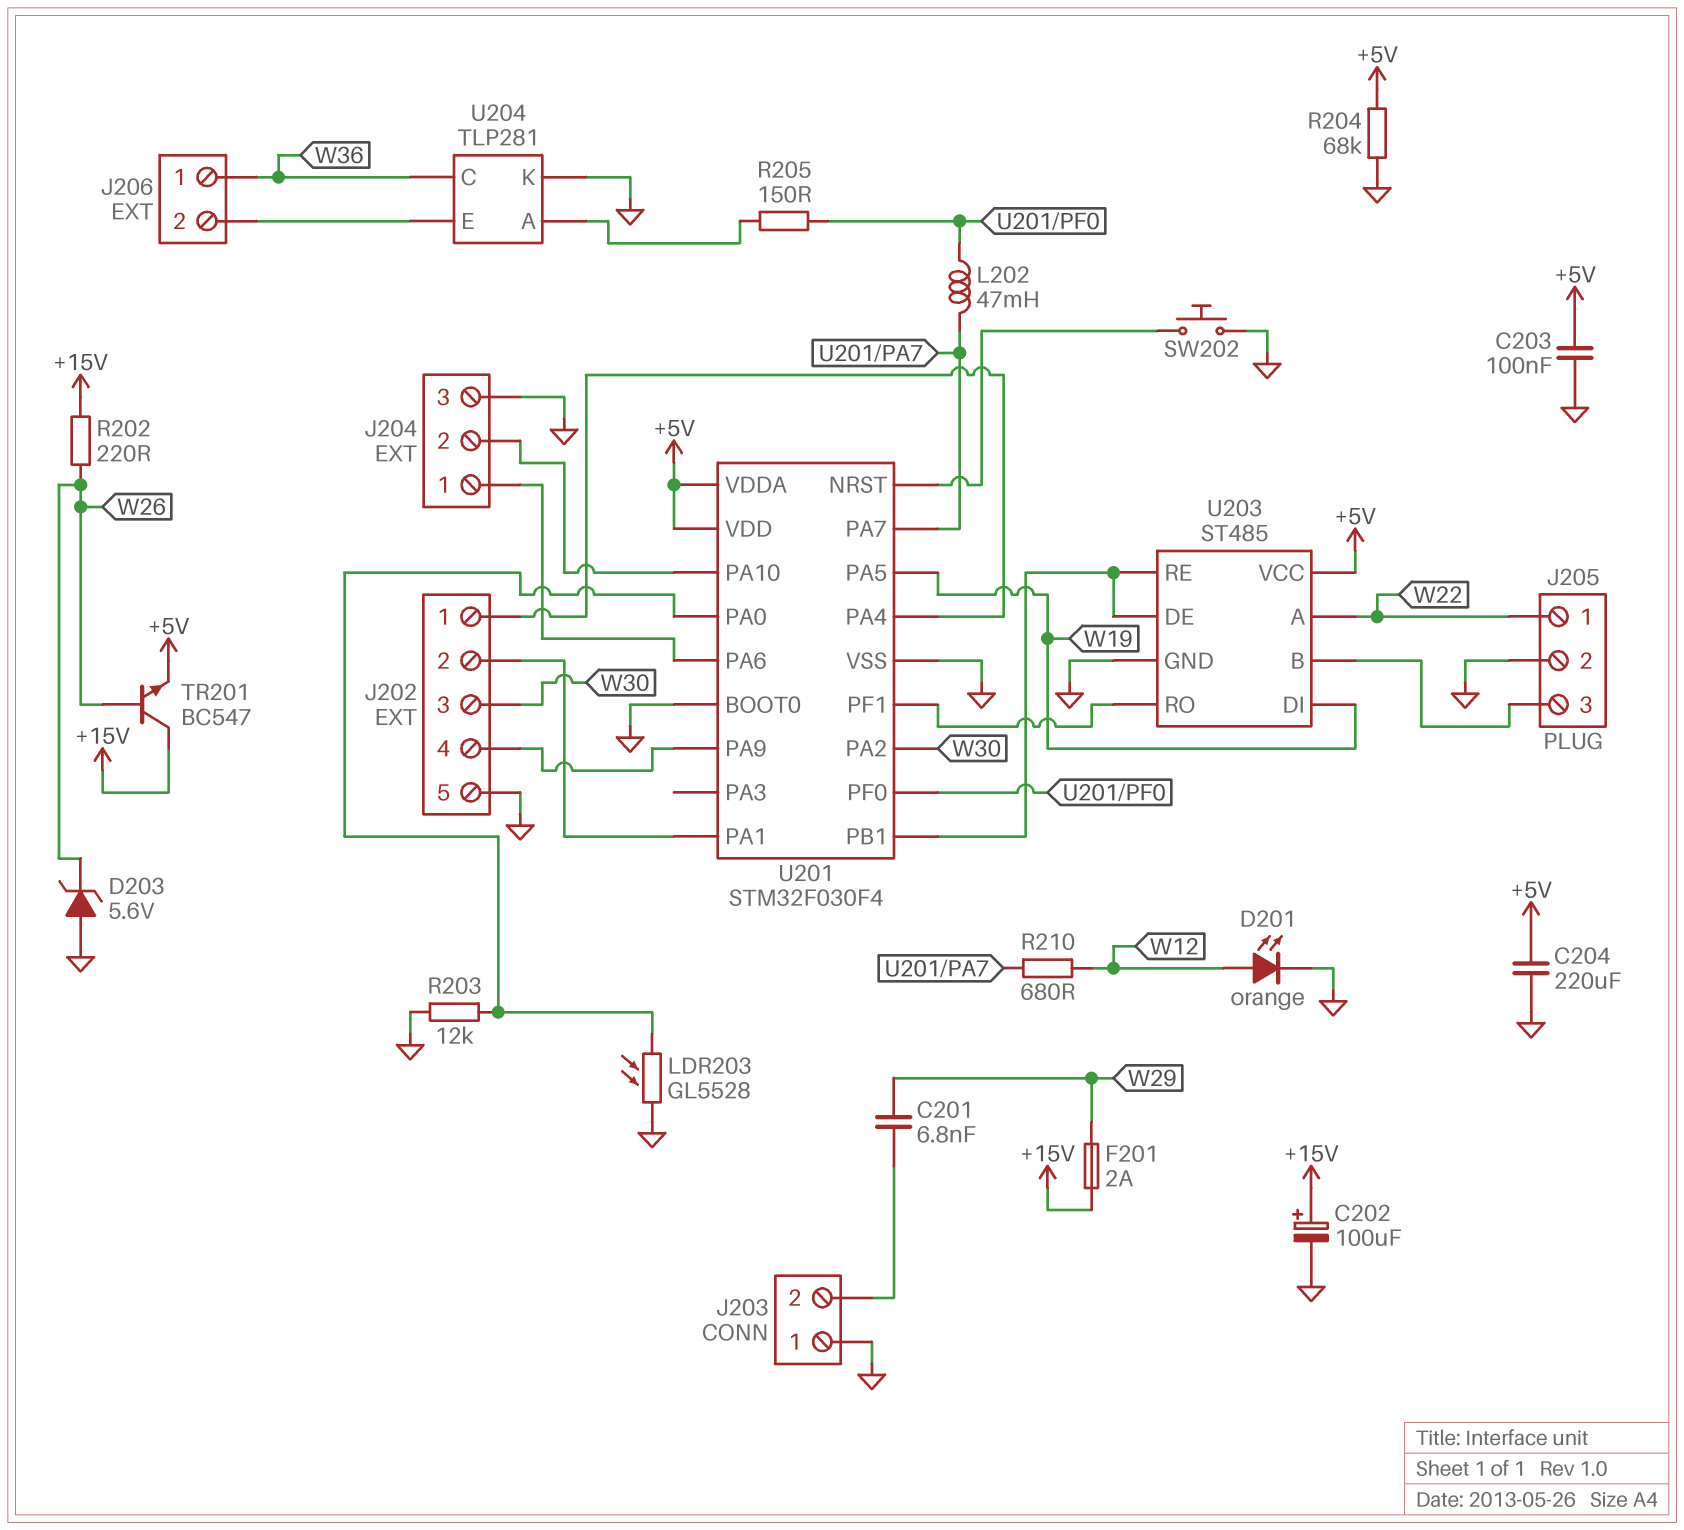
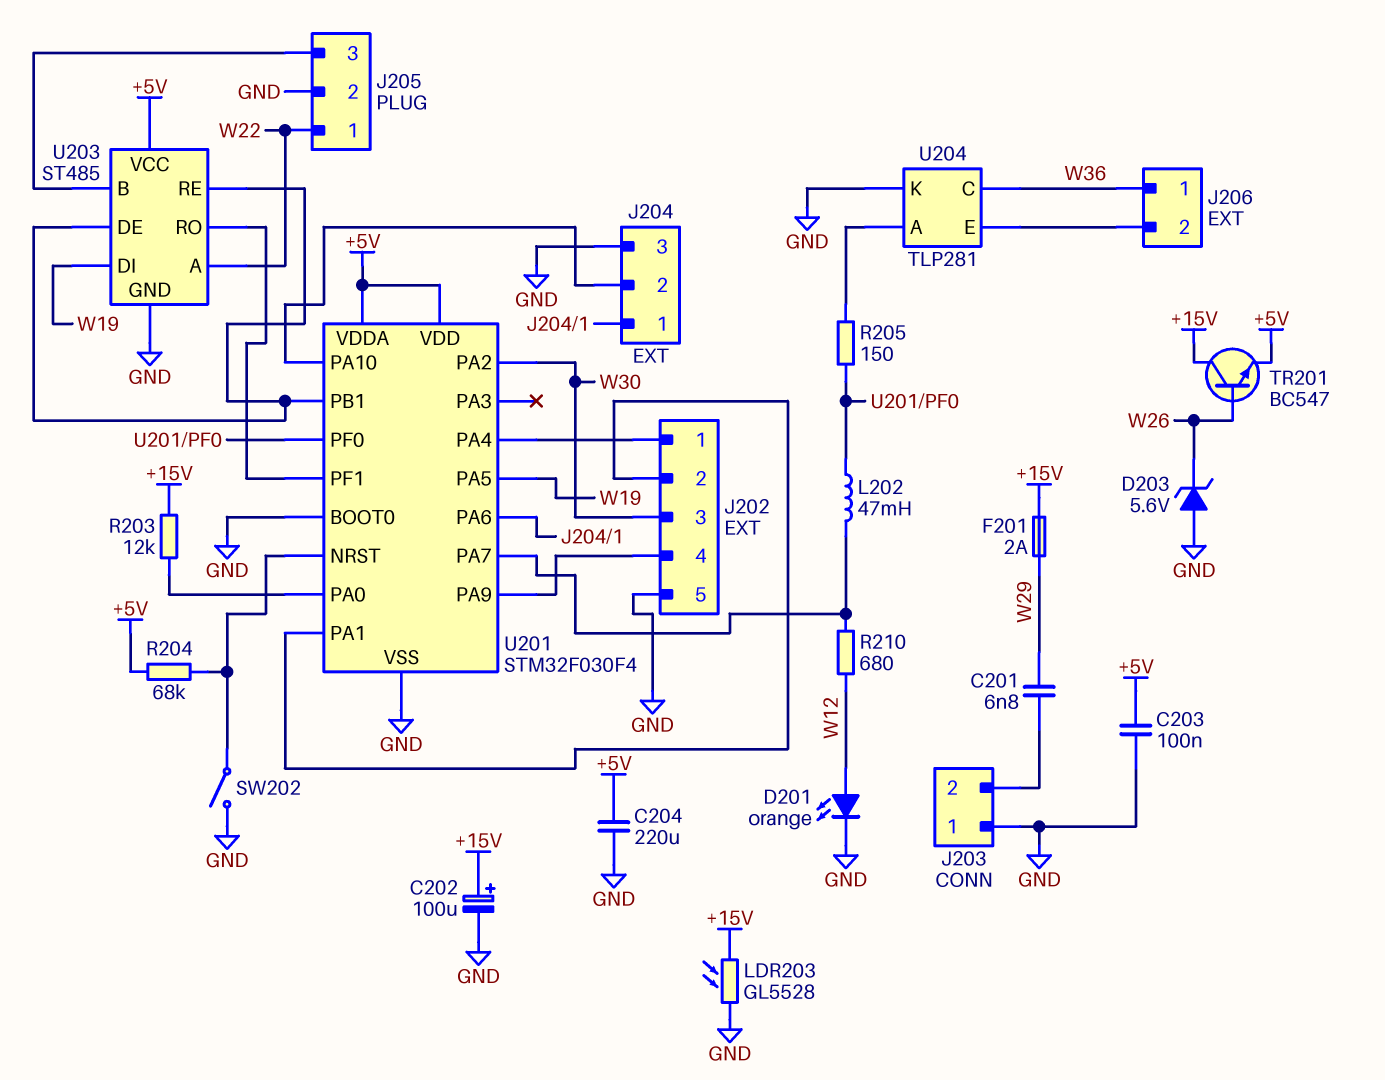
LDR203: GL5528 (GND, U201/PA0) -> GL5528 (+15V, GND)
R202: 220 (+15V, W26) -> none
R203: 12k (GND, U201/PA0) -> 12k (+15V, U201/PA0)
R204: 68k (+5V, GND) -> 68k (+5V, U201/NRST)
SW202: button (GND, U201/NRST) -> switch (GND, U201/NRST)

